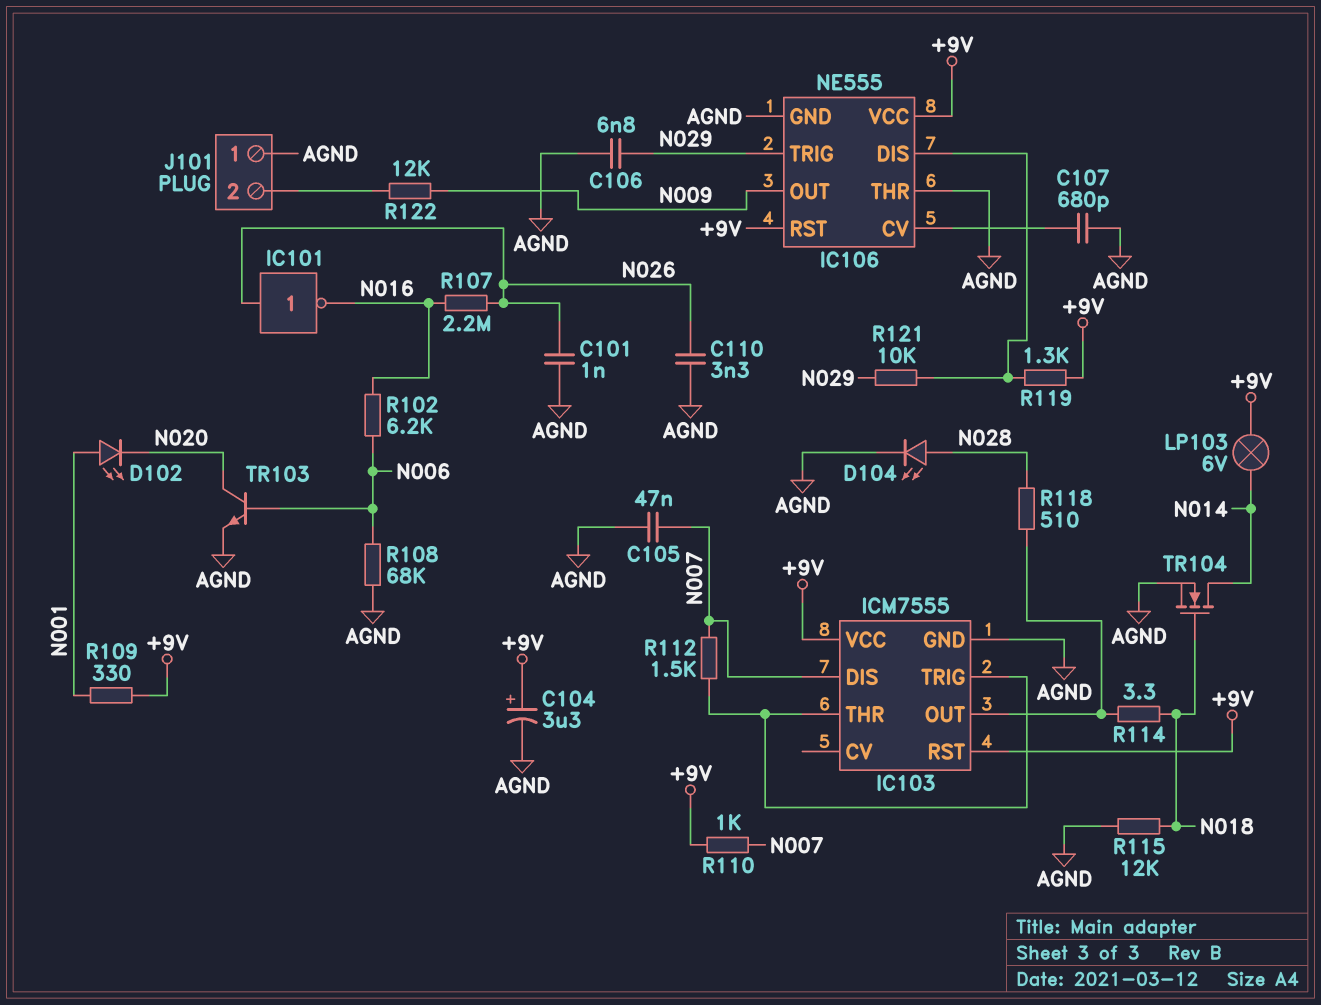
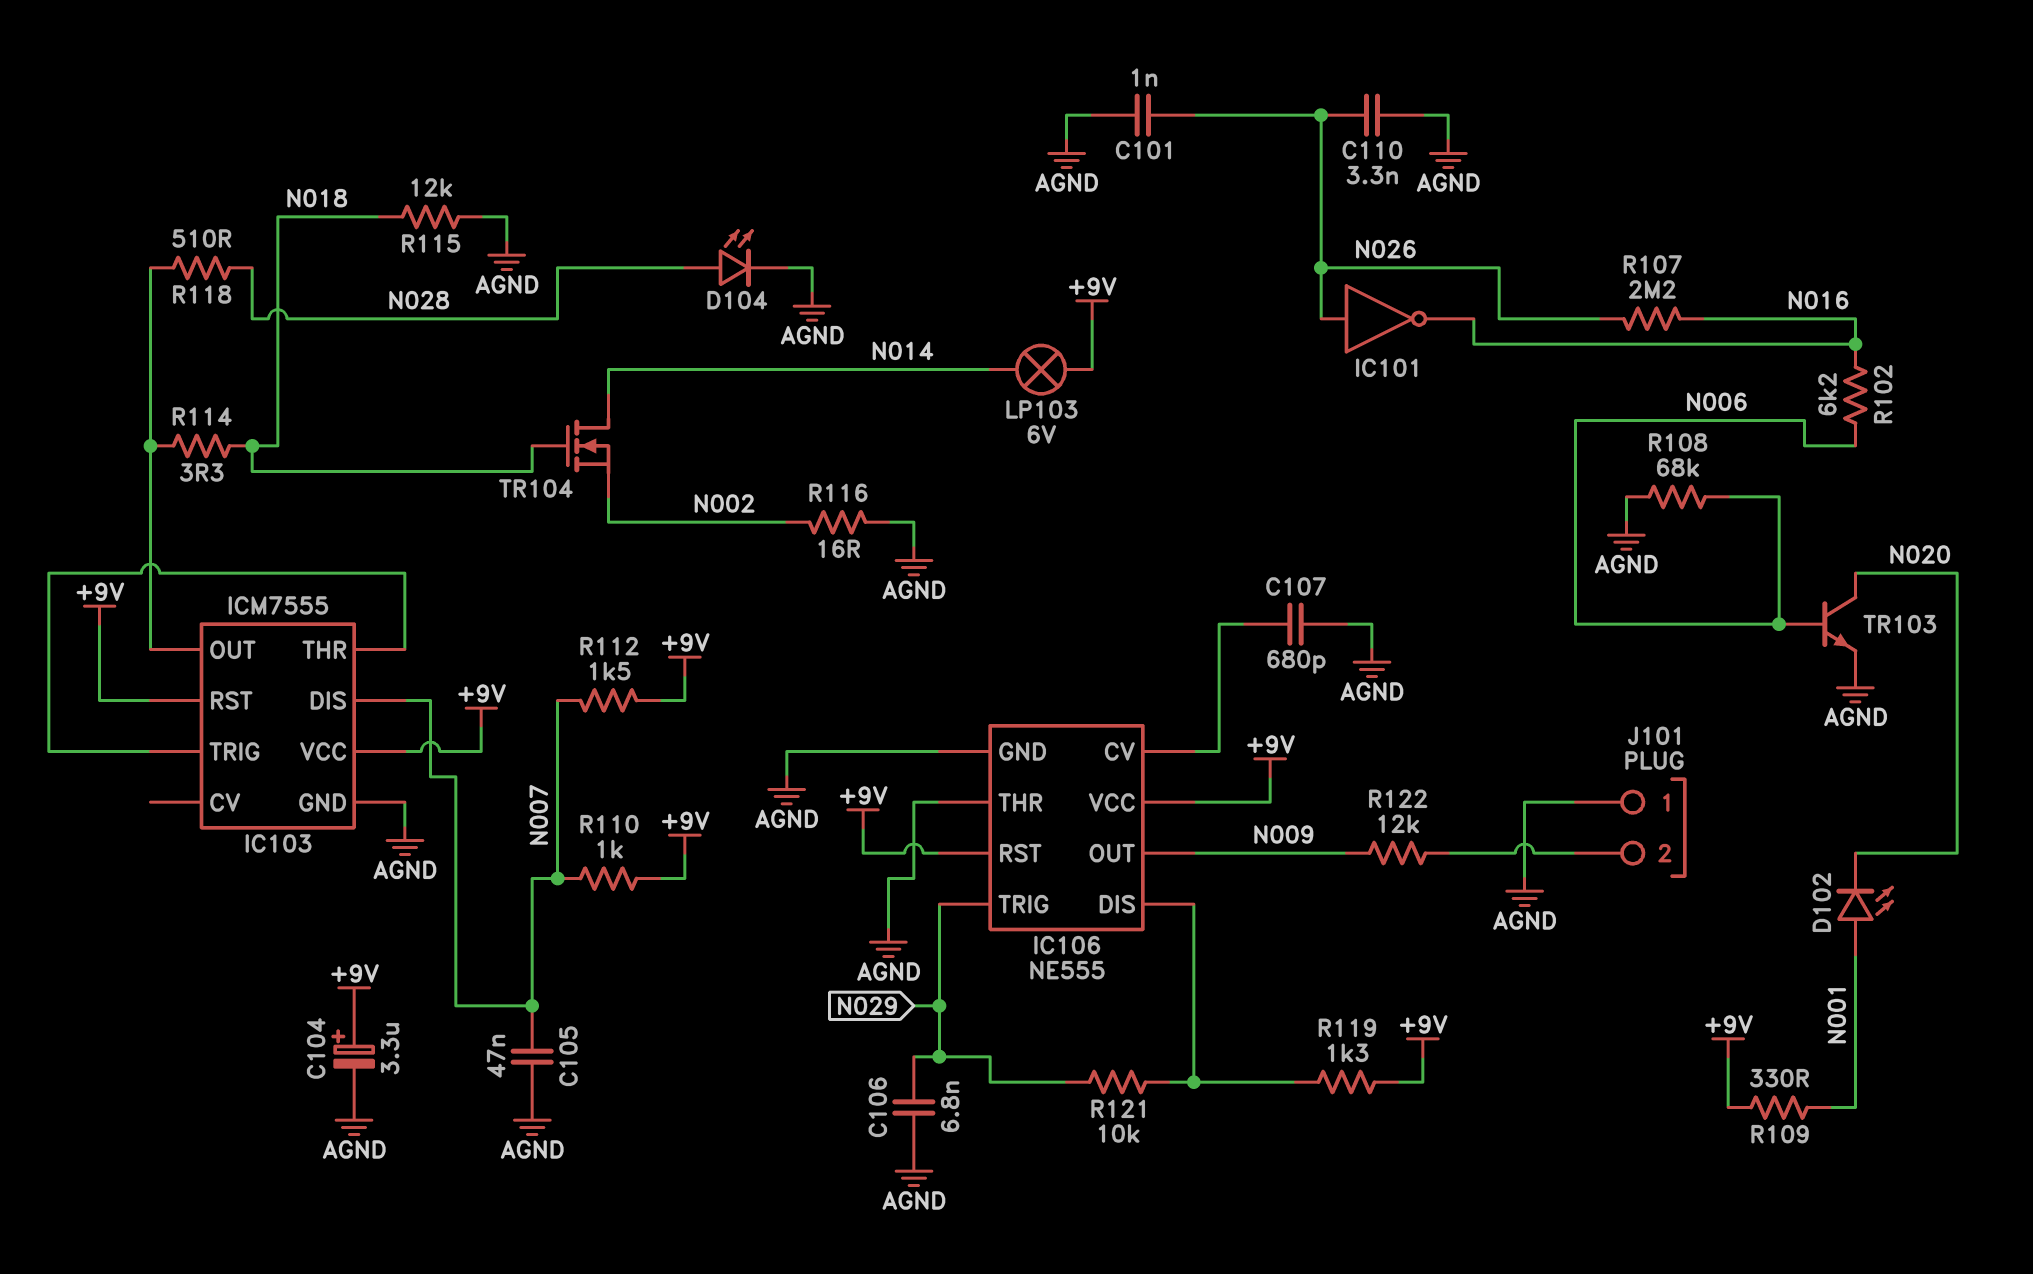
R112: 1.5k (IC103/THR, N007) -> 1.5k (+9V, N007)
R116: none -> 16 (AGND, N002)
TR104: NMOS (G N018, D N014, S AGND) -> NMOS (G N018, D N014, S N002)

